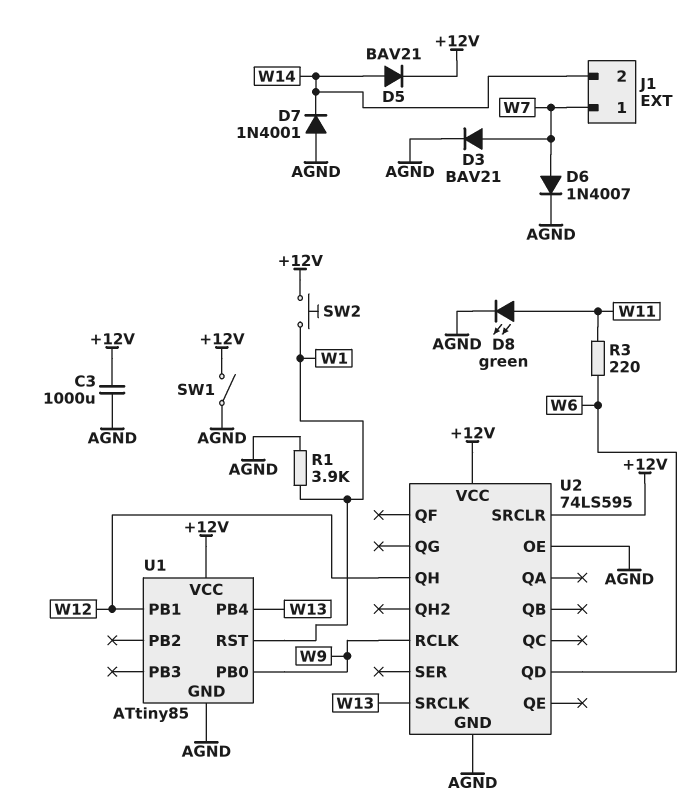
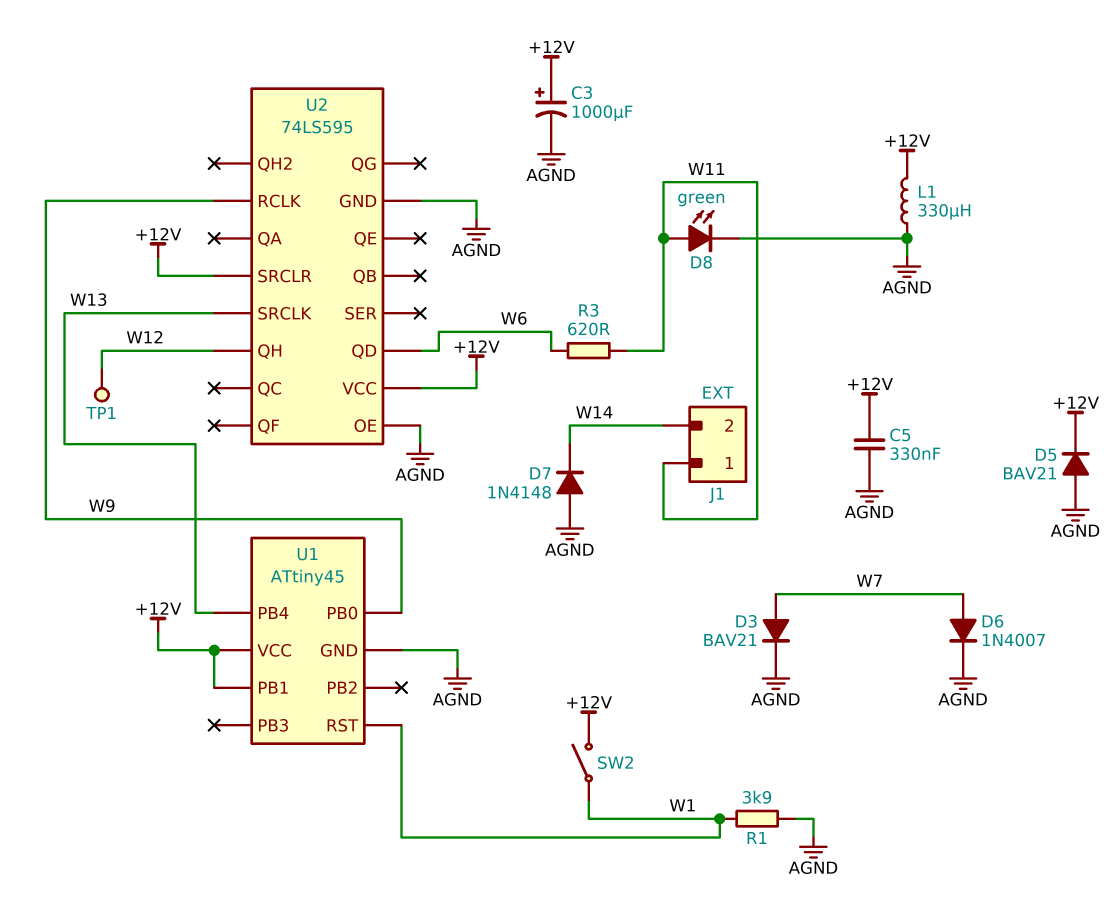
C3: 1000uF (+12V, AGND) -> 1000uF (plus +12V, minus AGND)
C5: none -> 330nF (+12V, AGND)
D5: diode BAV21 (A W14, K +12V) -> diode BAV21 (A AGND, K +12V)
D7: diode 1N4001 (A AGND, K W14) -> diode 1N4148 (A AGND, K W14)
J1 pin 1: W7 -> W11
L1: none -> 330uH (+12V, AGND)
R3: 220 (W6, W11) -> 620 (W6, W11)
SW1: switch (+12V, AGND) -> none
SW2: button (+12V, W1) -> switch (+12V, W1)
TP1: none -> test point (W12)
U1: ATtiny85 -> ATtiny45
U1 pin PB1: W12 -> +12V

